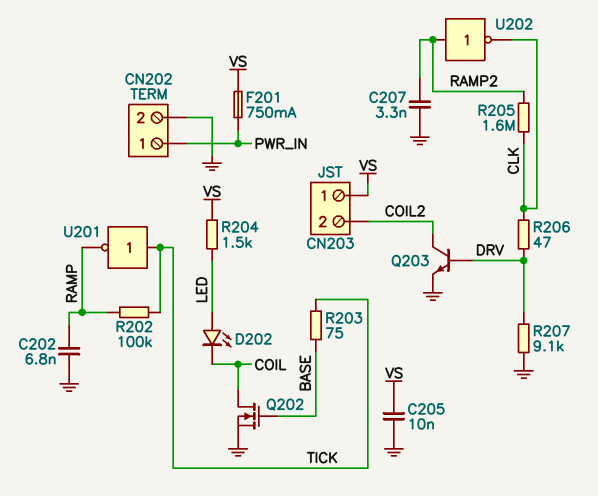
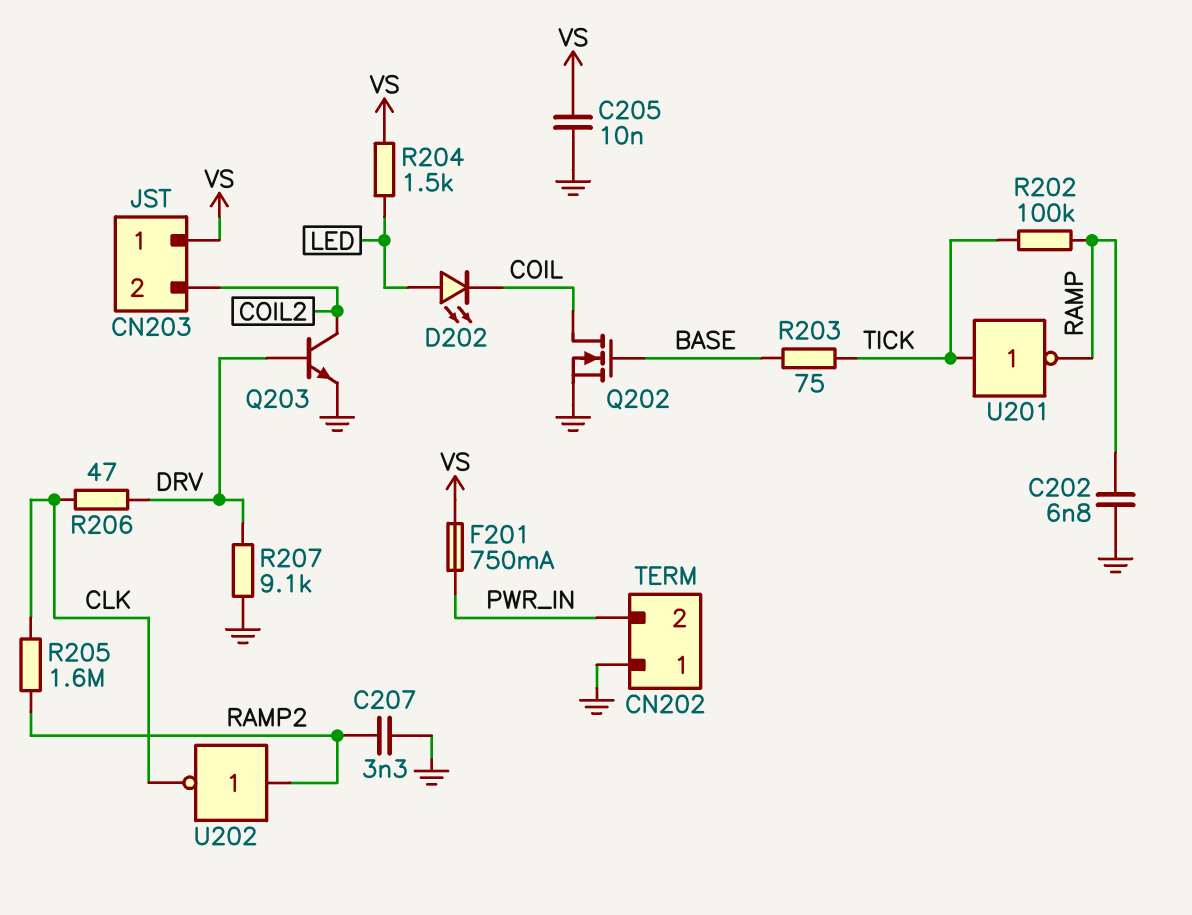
CN202 pin 1: PWR_IN -> GND
CN202 pin 2: GND -> PWR_IN

